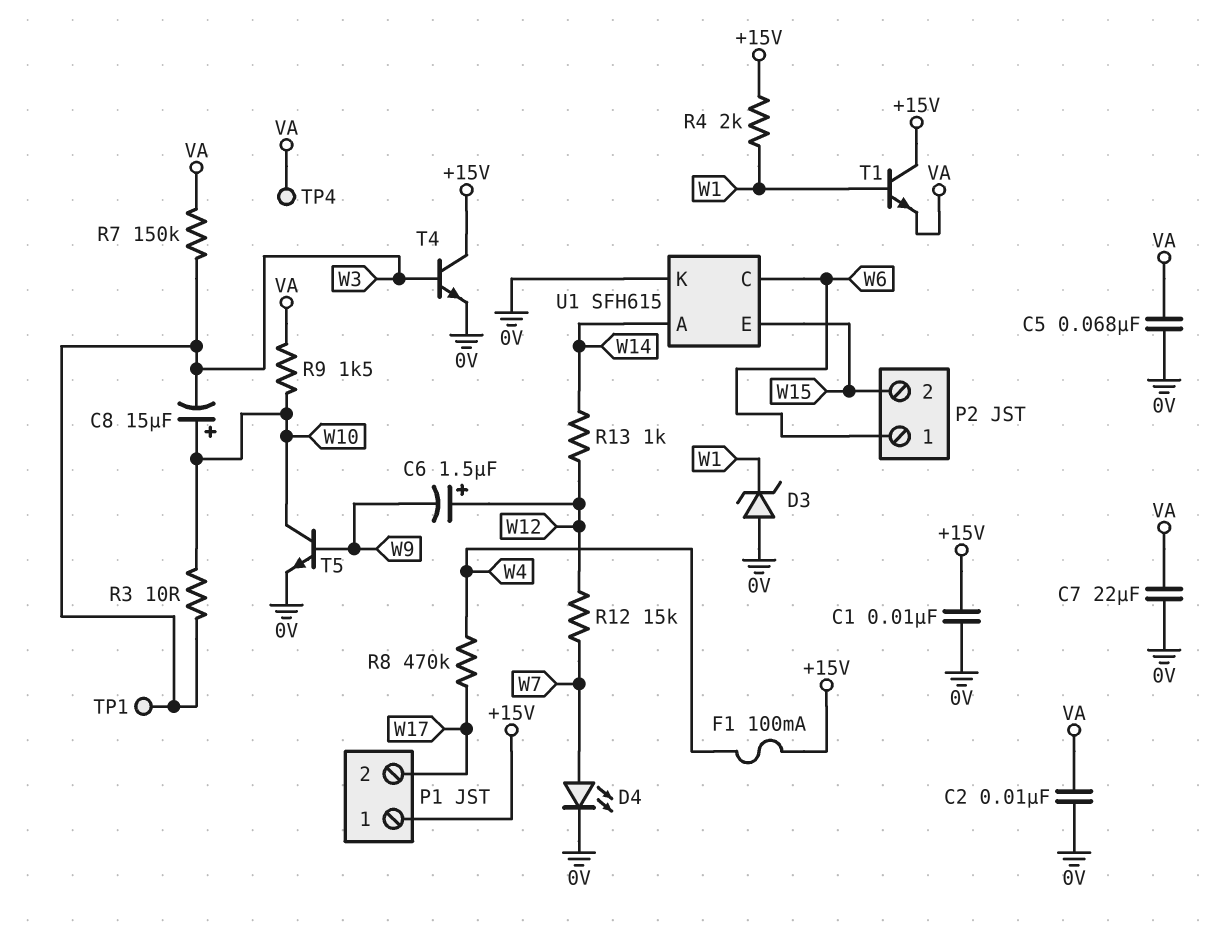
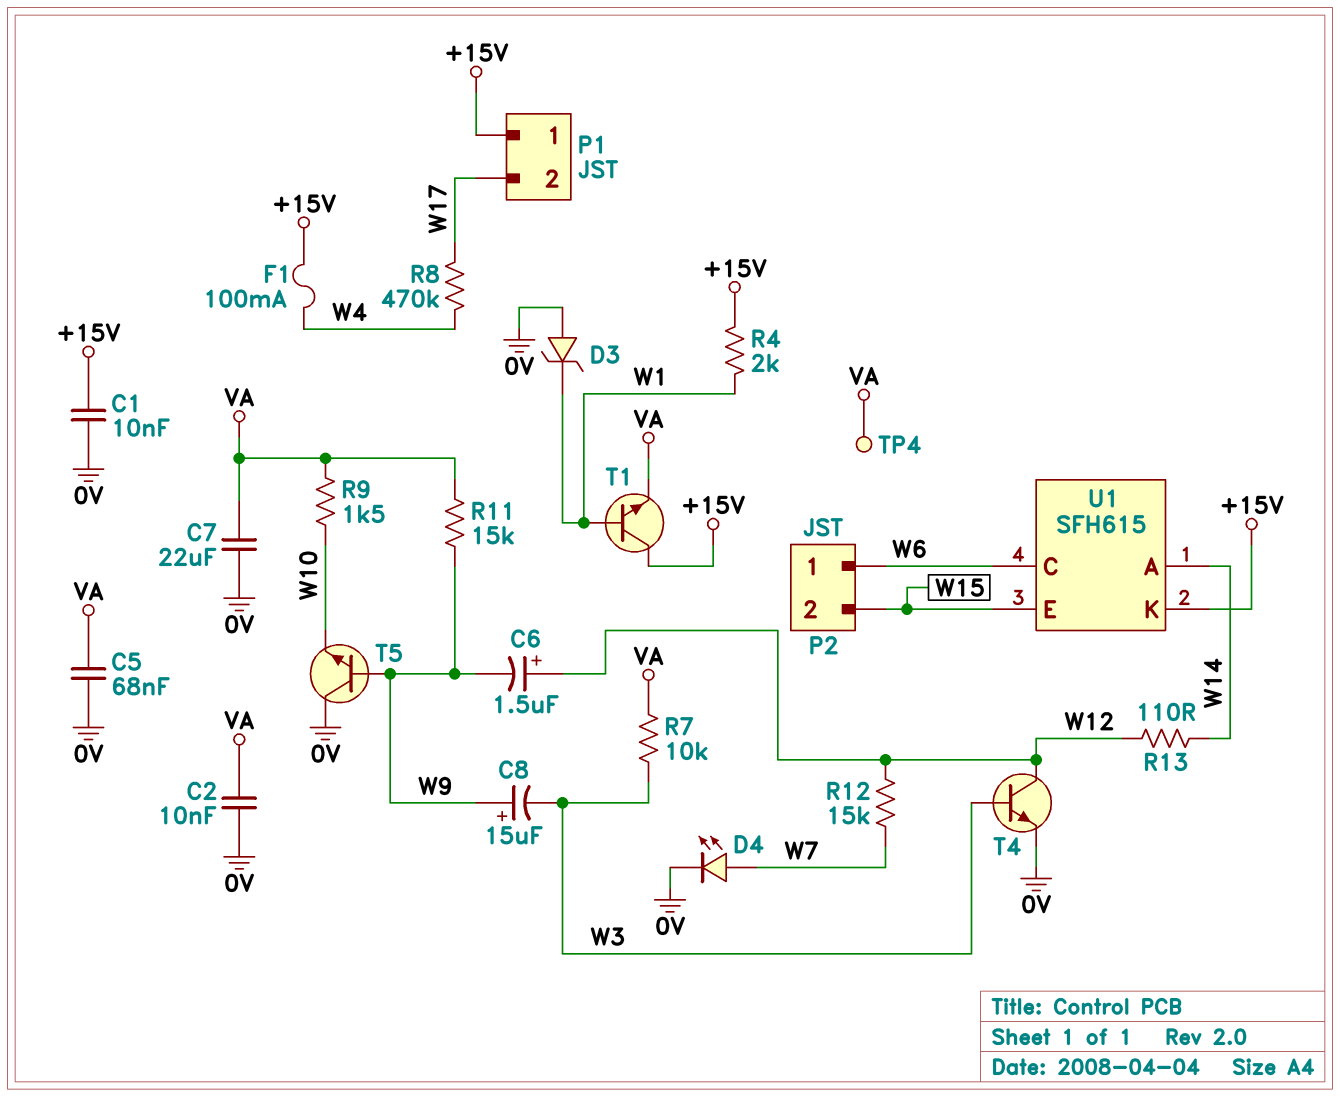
C8: 15uF (plus W10, minus W3) -> 15uF (plus W9, minus W3)
R3: 10 (W3, W10) -> none
R7: 150k (VA, W3) -> 10k (VA, W3)
R11: none -> 15k (VA, W9)
R13: 1k (W12, W14) -> 110 (W12, W14)
T4: NPN (B W3, C +15V, E 0V) -> NPN (B W3, C W12, E 0V)
T5: NPN (B W9, C W10, E 0V) -> NPN (B W9, C 0V, E W10)
TP1: test point (W3) -> none
U1 pin K: 0V -> +15V

